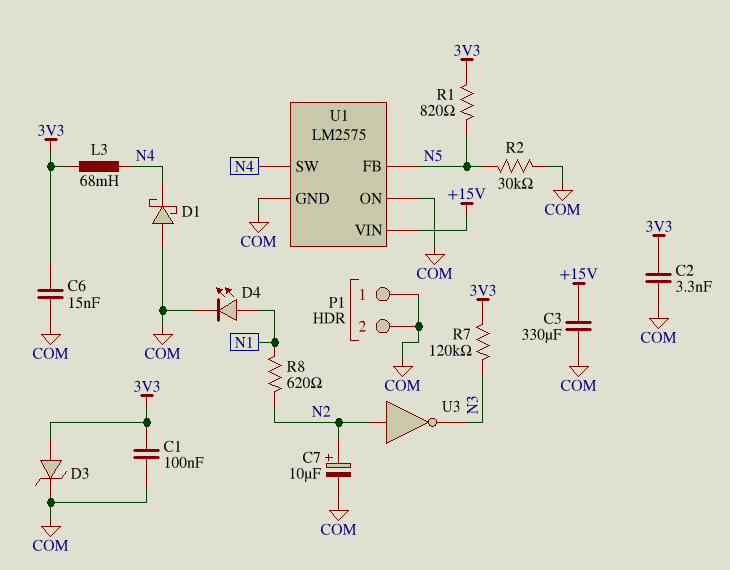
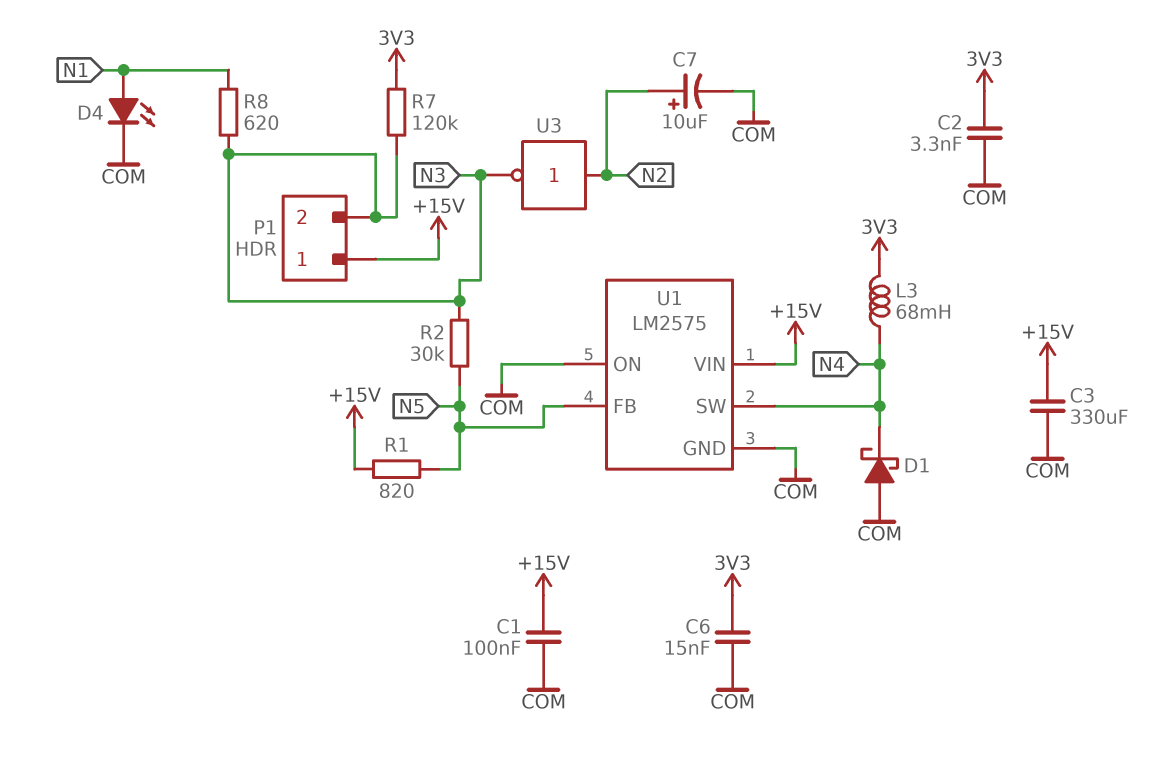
C1: 100nF (3V3, COM) -> 100nF (+15V, COM)
D3: zener (A 3V3, K COM) -> none
P1 pin 1: COM -> +15V
P1 pin 2: COM -> N3
R1: 820 (3V3, N5) -> 820 (+15V, N5)
R2: 30k (COM, N5) -> 30k (N3, N5)
R8: 620 (N1, N2) -> 620 (N1, N3)

